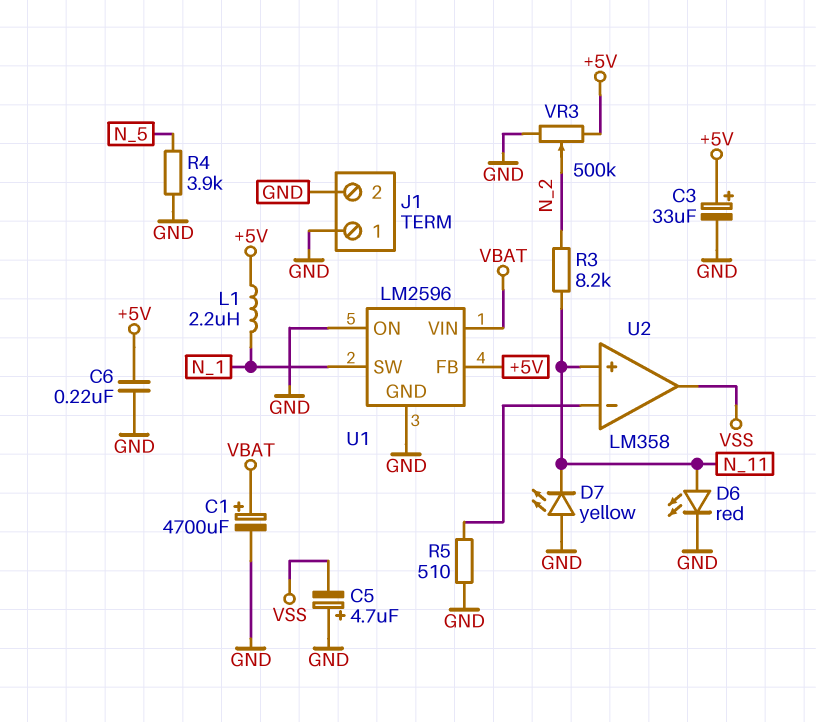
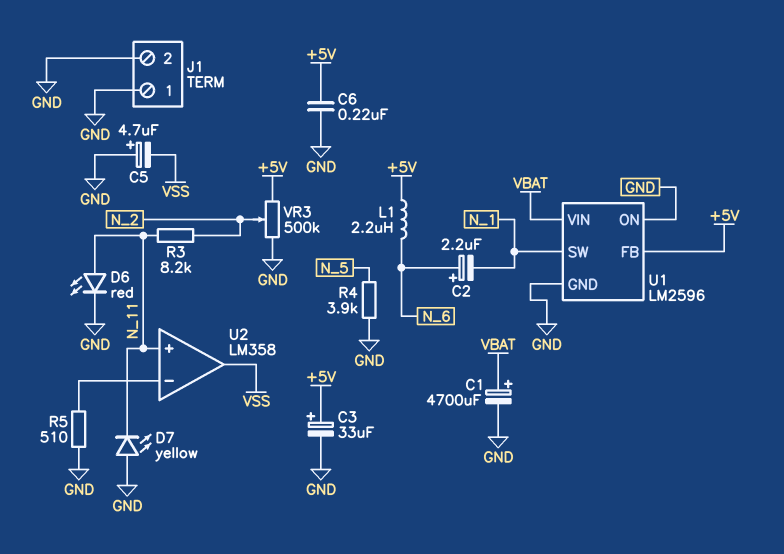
C2: none -> 2.2uF (plus N_6, minus N_1)
L1: 2.2uH (+5V, N_1) -> 2.2uH (+5V, N_6)

